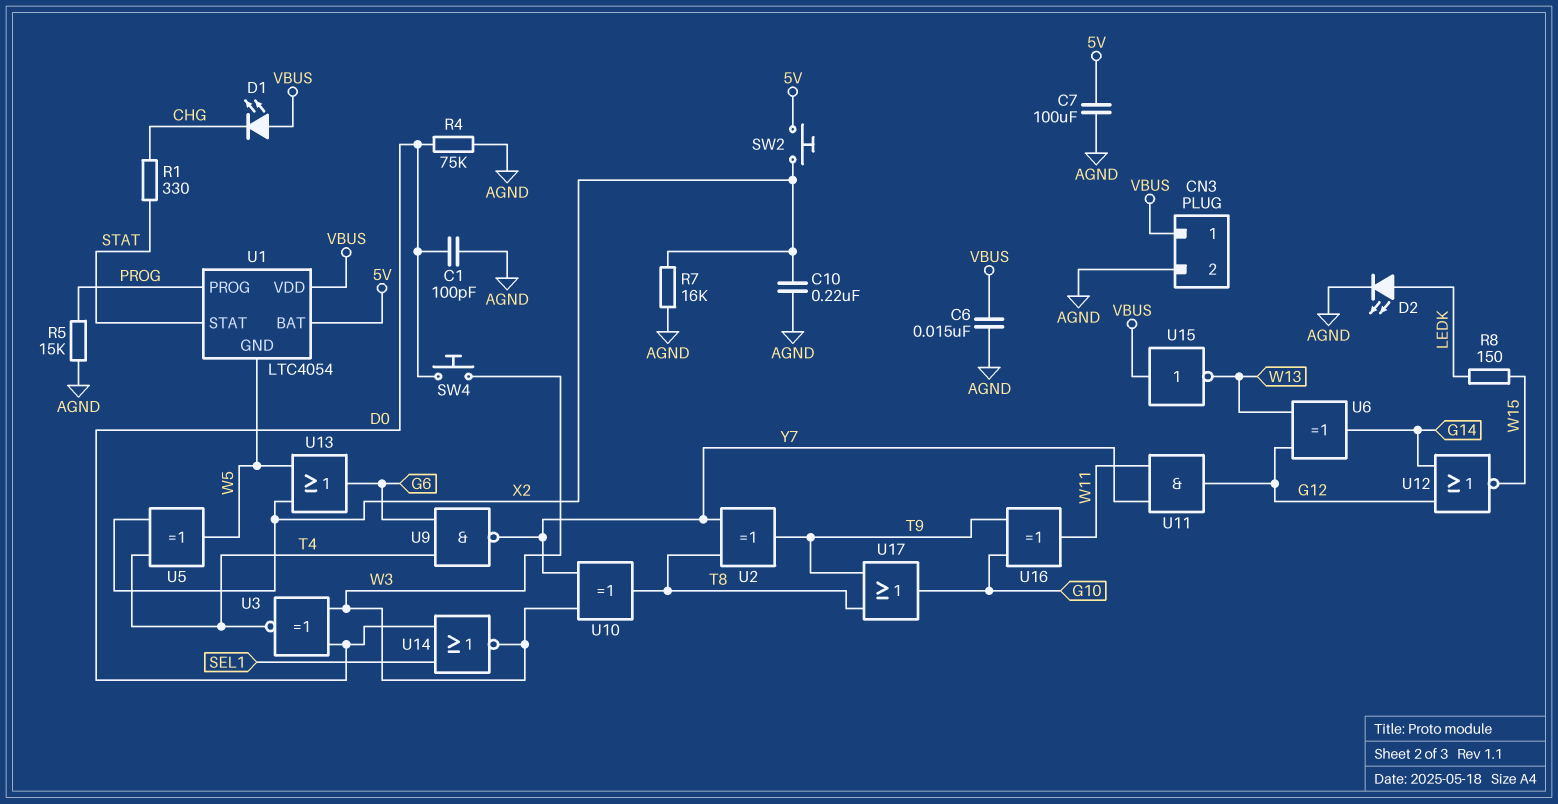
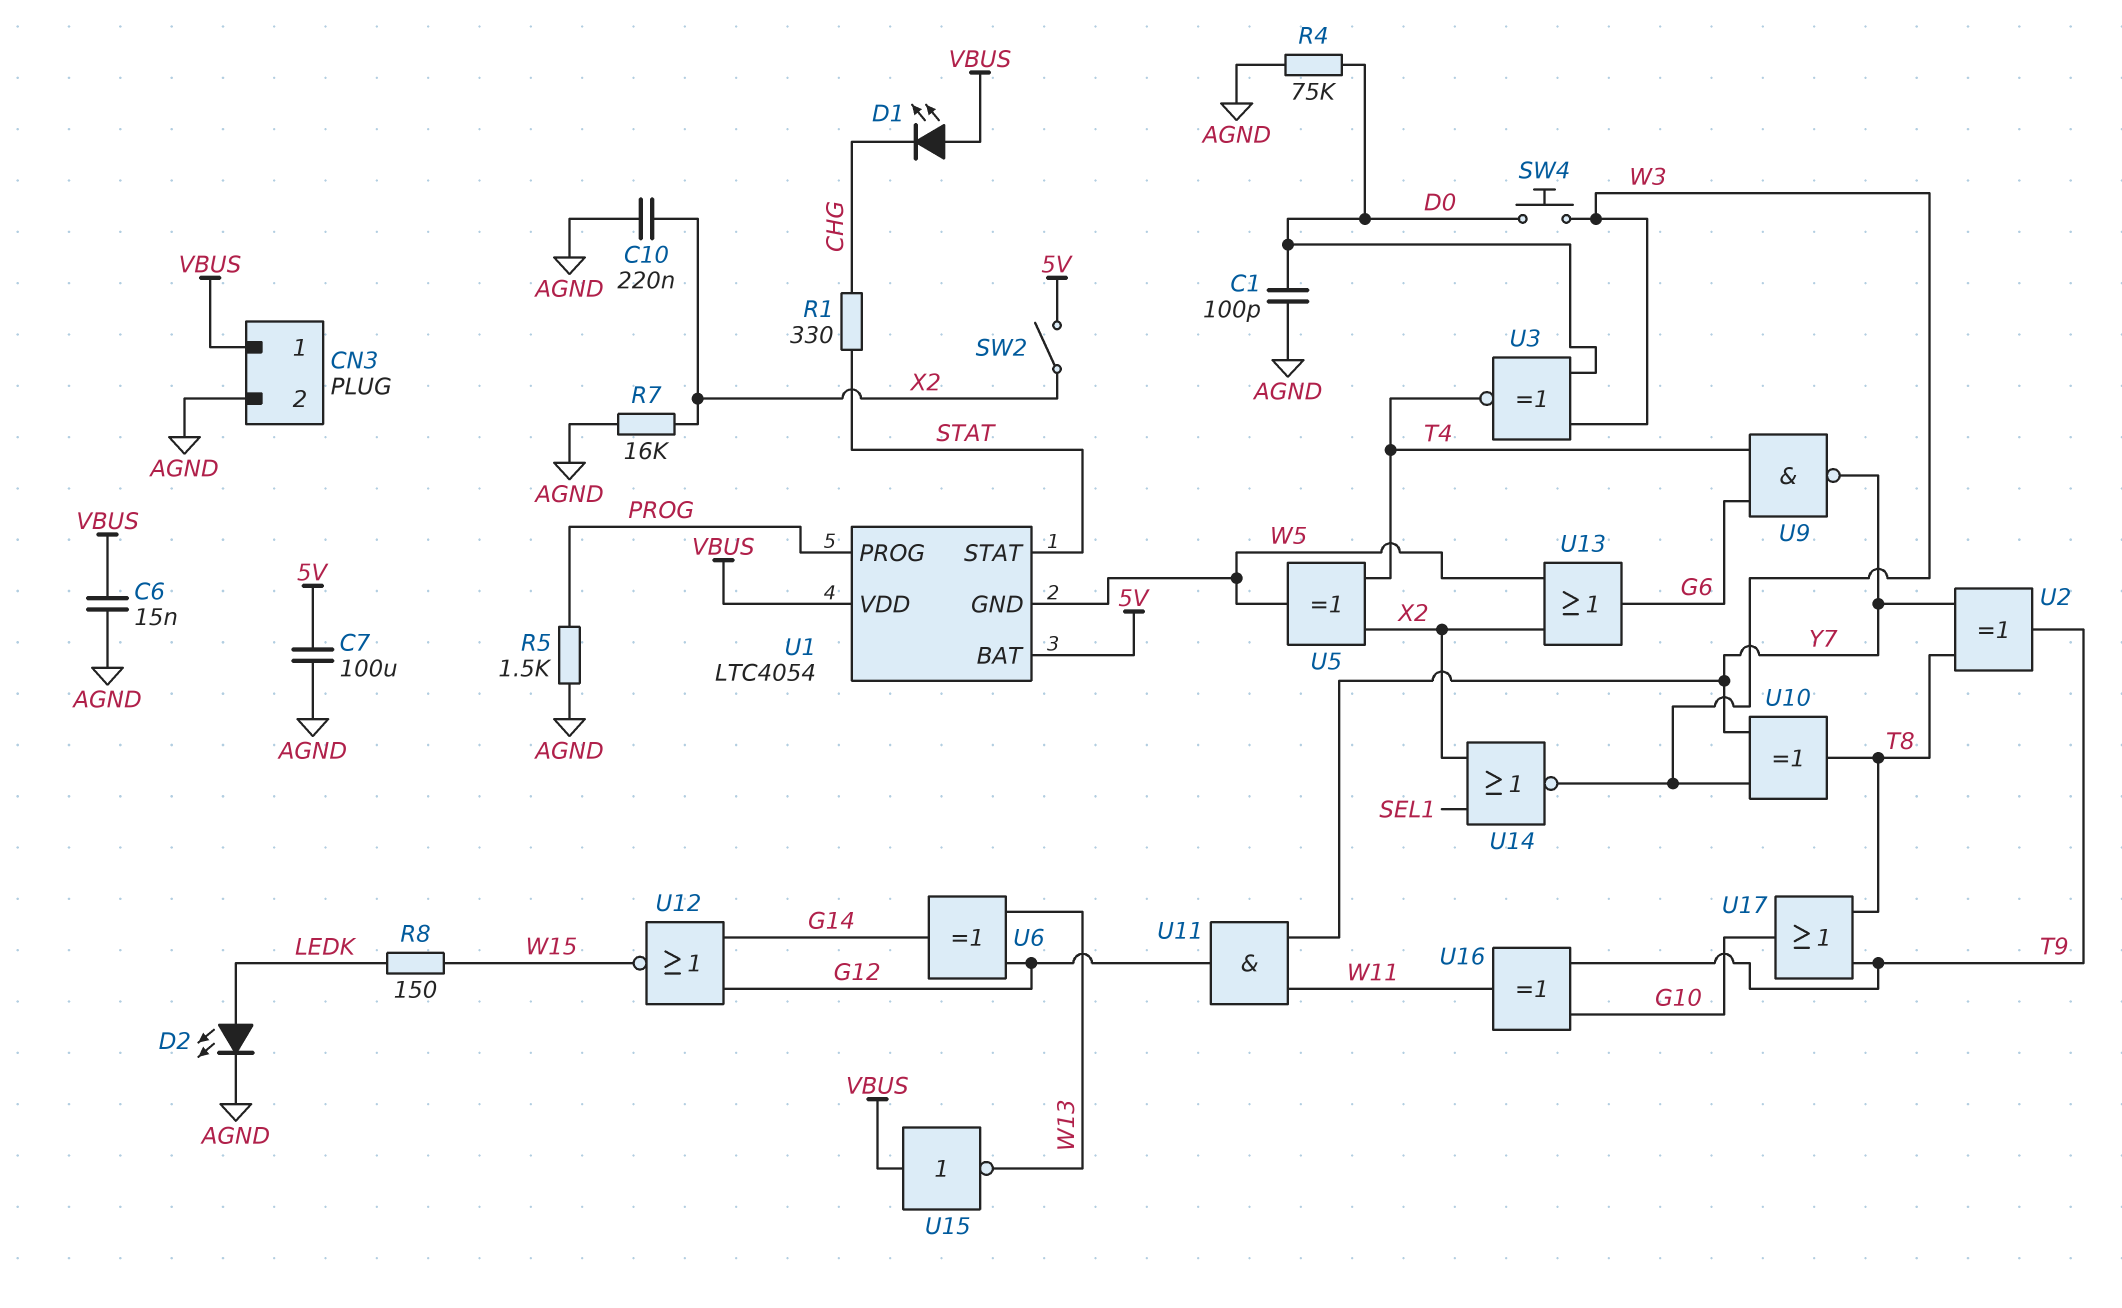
R5: 15k (AGND, PROG) -> 1.5k (AGND, PROG)
SW2: button (5V, X2) -> switch (5V, X2)
U14: NOR (in D0, in SEL1, out W3) -> NOR (in SEL1, in X2, out W3)

